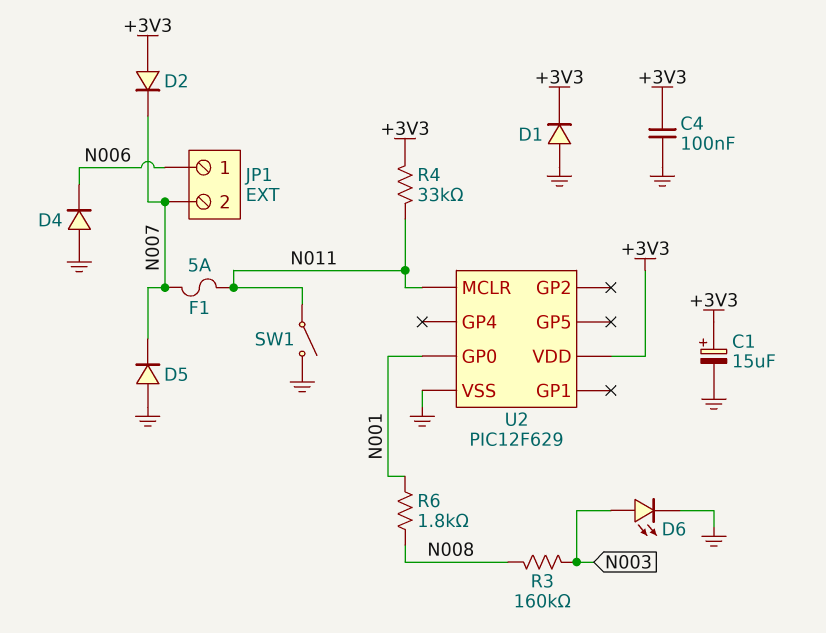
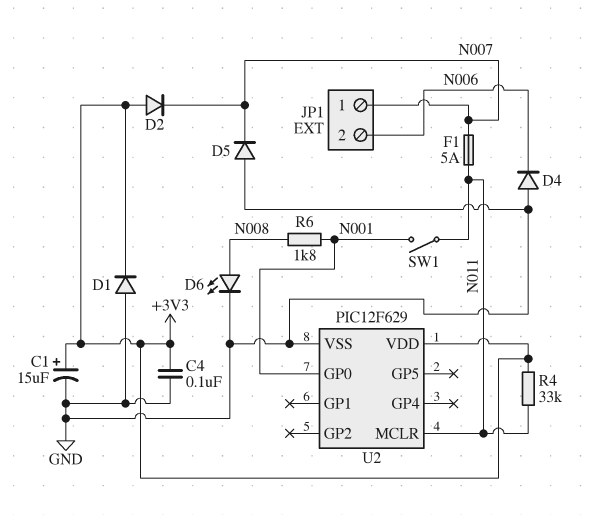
D6: LED (A N003, K GND) -> LED (A N008, K GND)
JP1 pin 1: N006 -> N007
JP1 pin 2: N007 -> N006
R3: 160k (N003, N008) -> none
SW1: switch (GND, N011) -> switch (N001, N011)

